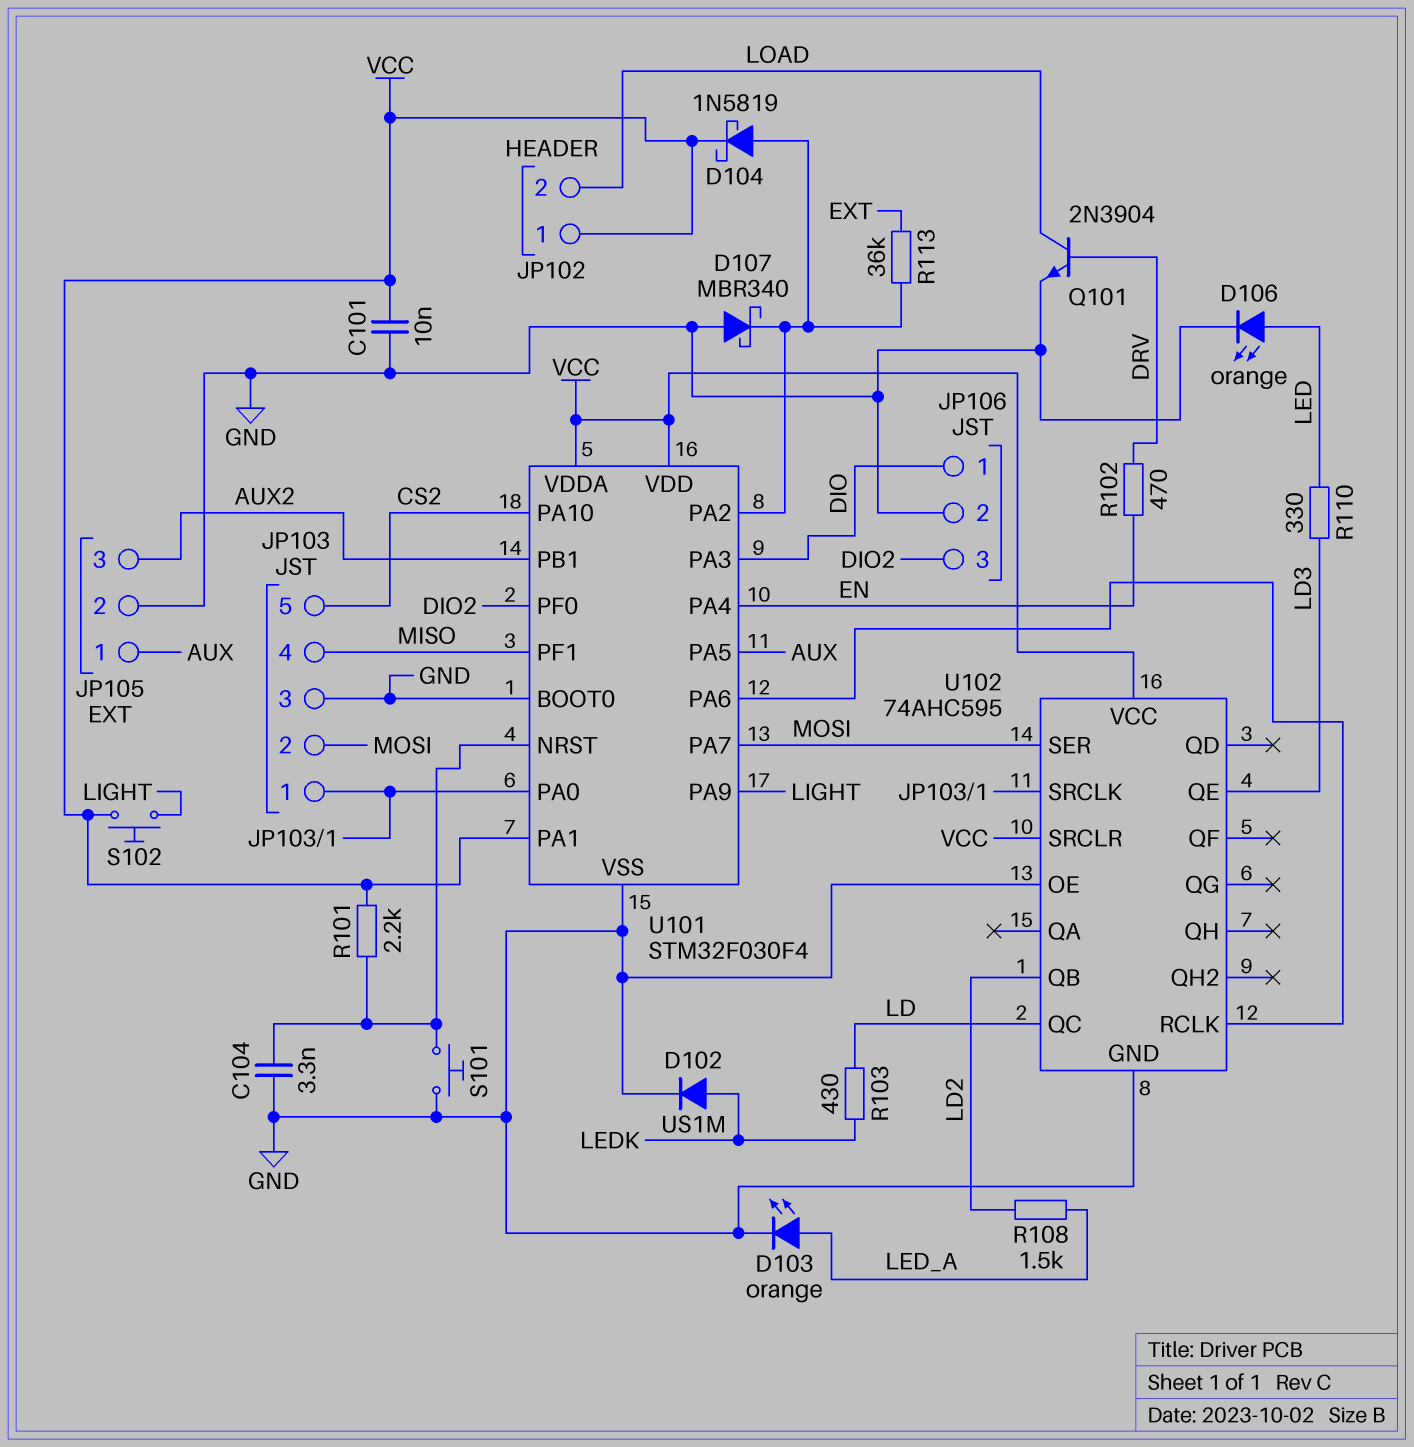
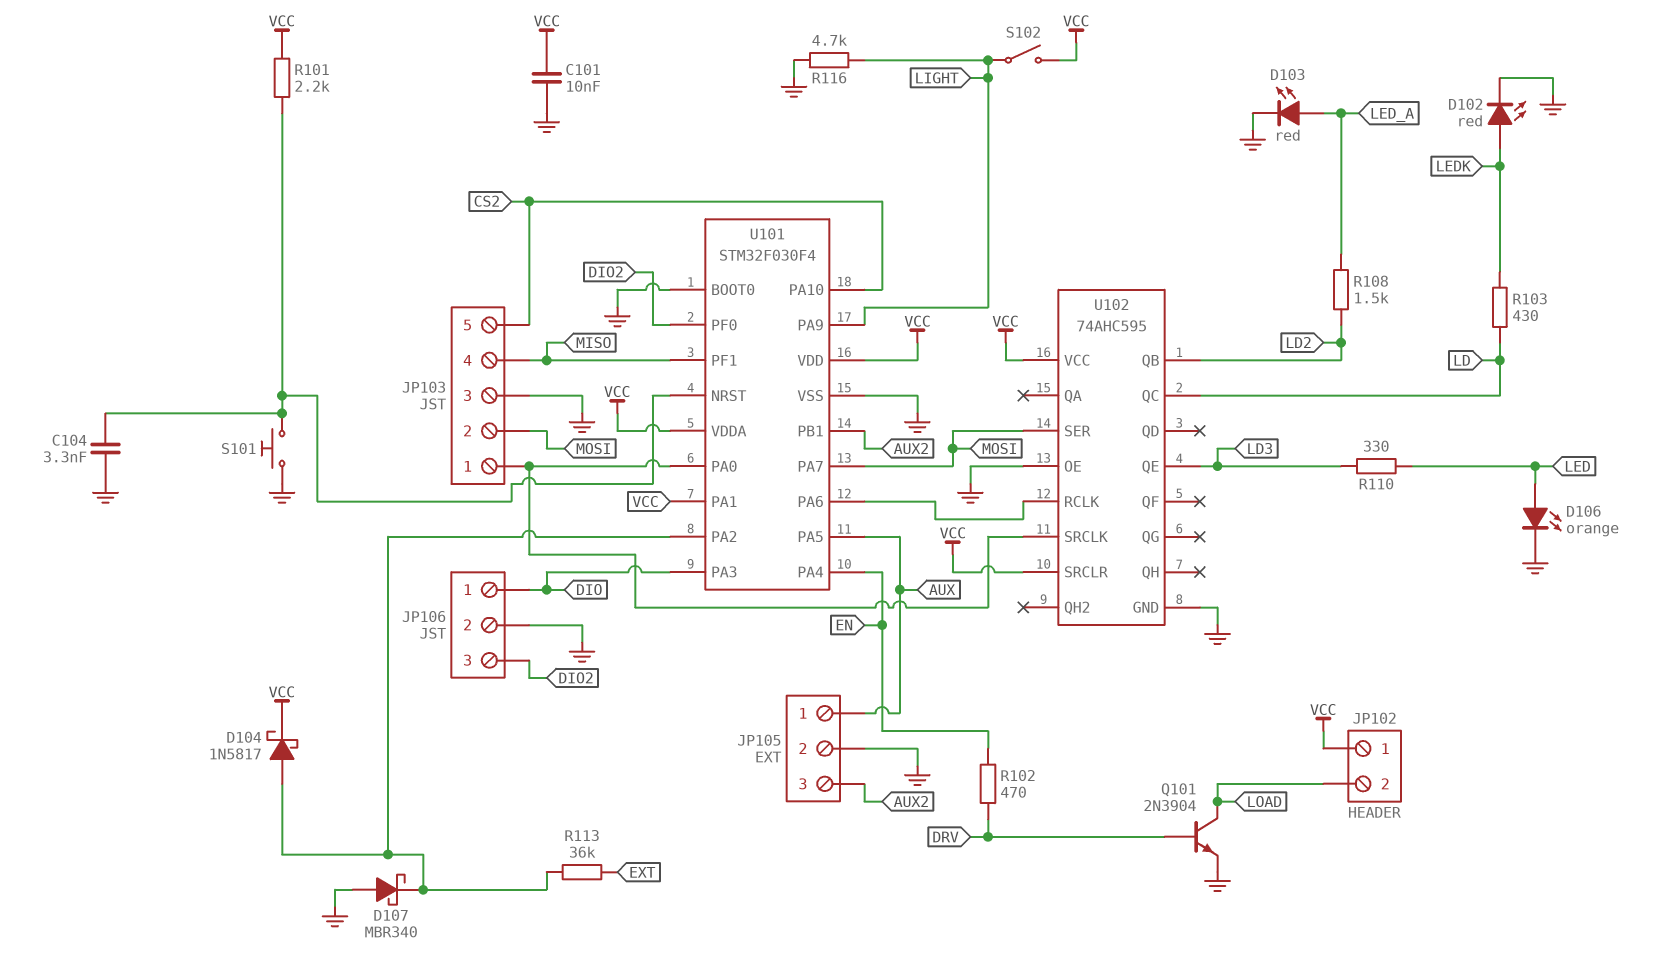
D102: diode US1M (A LEDK, K GND) -> LED red (A LEDK, K GND)
D103: LED orange (A LED_A, K GND) -> LED red (A LED_A, K GND)
D104: schottky 1N5819 (A U101/PA2, K VCC) -> schottky 1N5817 (A U101/PA2, K VCC)
R116: none -> 4.7k (GND, LIGHT)
S102: button (LIGHT, VCC) -> switch (LIGHT, VCC)

